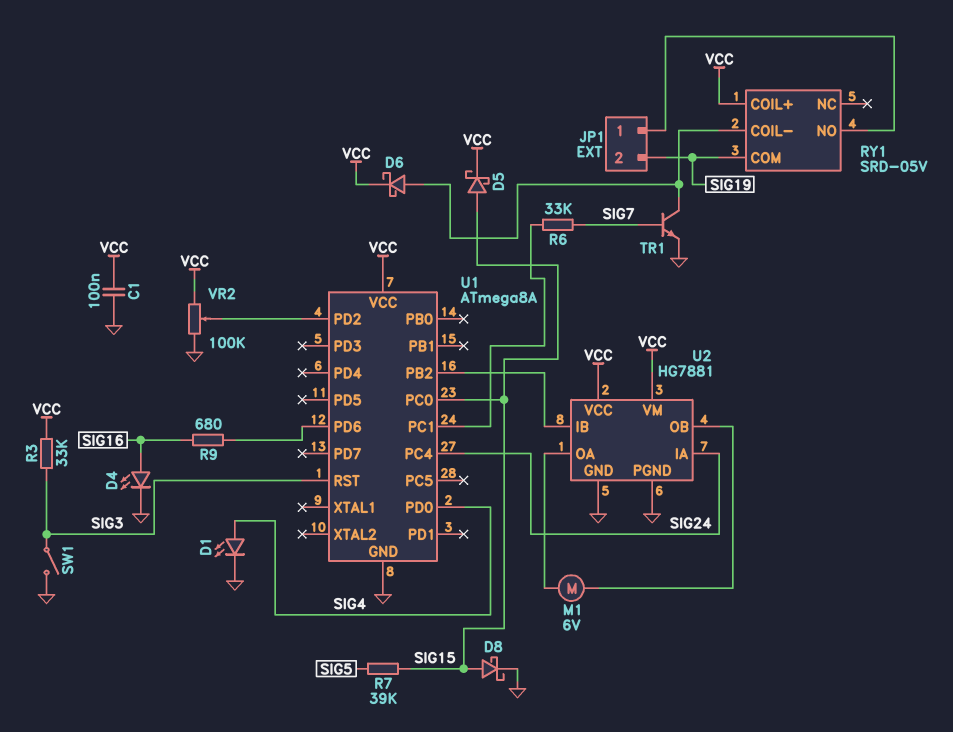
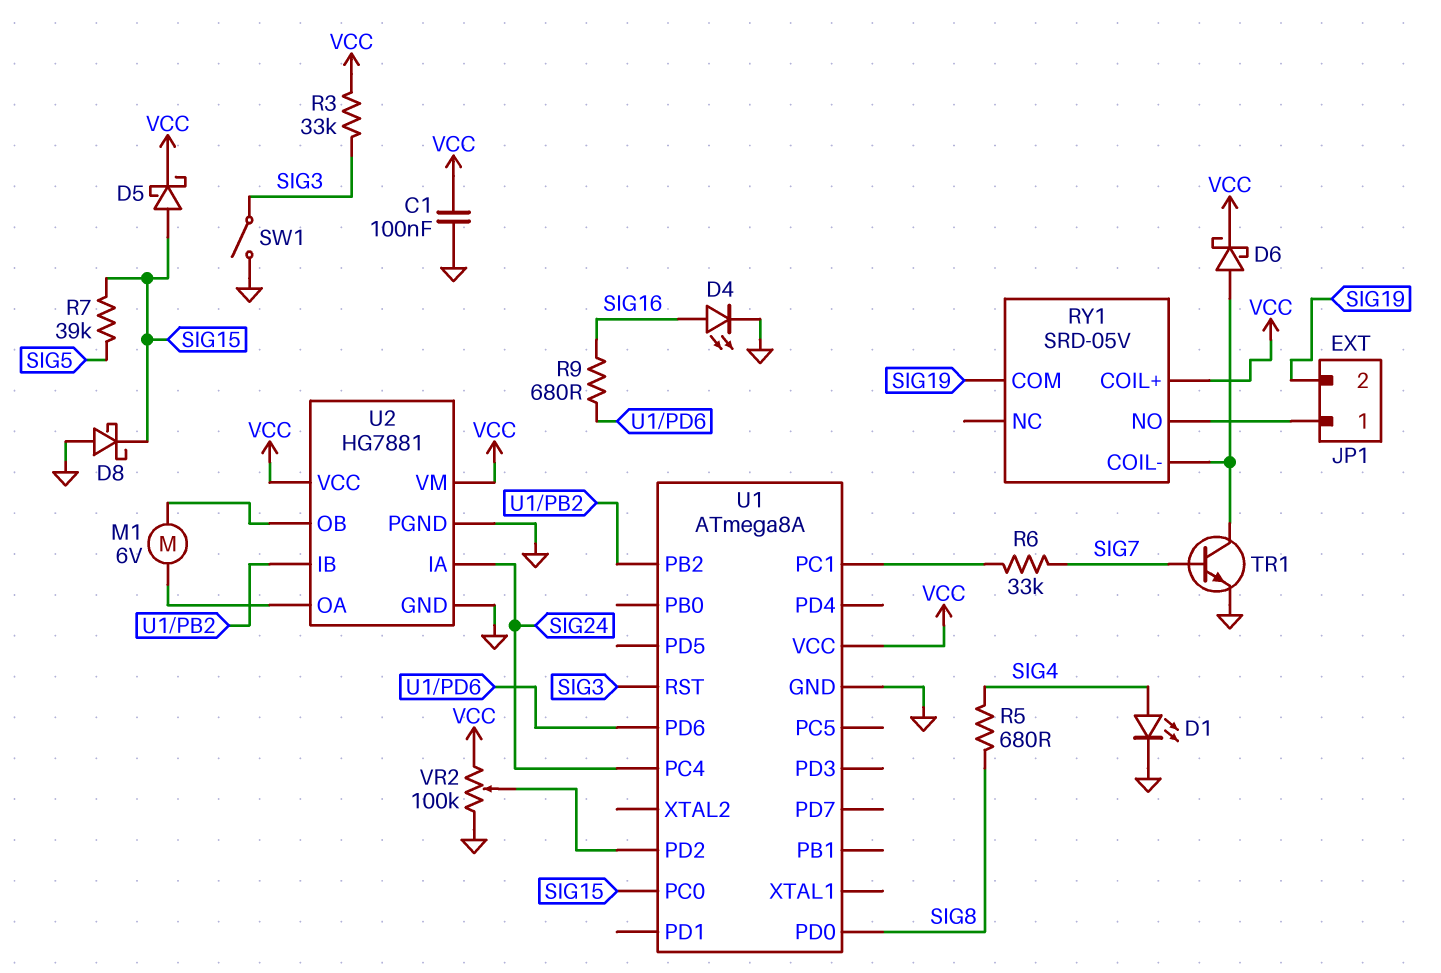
D8: schottky (A SIG15, K GND) -> schottky (A GND, K SIG15)
R5: none -> 680 (SIG4, SIG8)
U1 pin PD0: SIG4 -> SIG8

